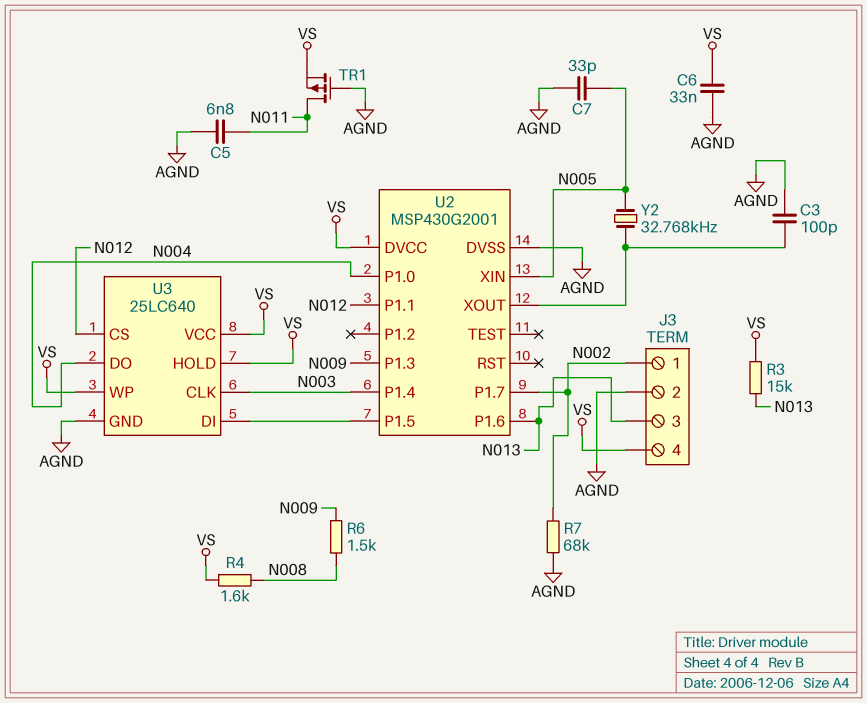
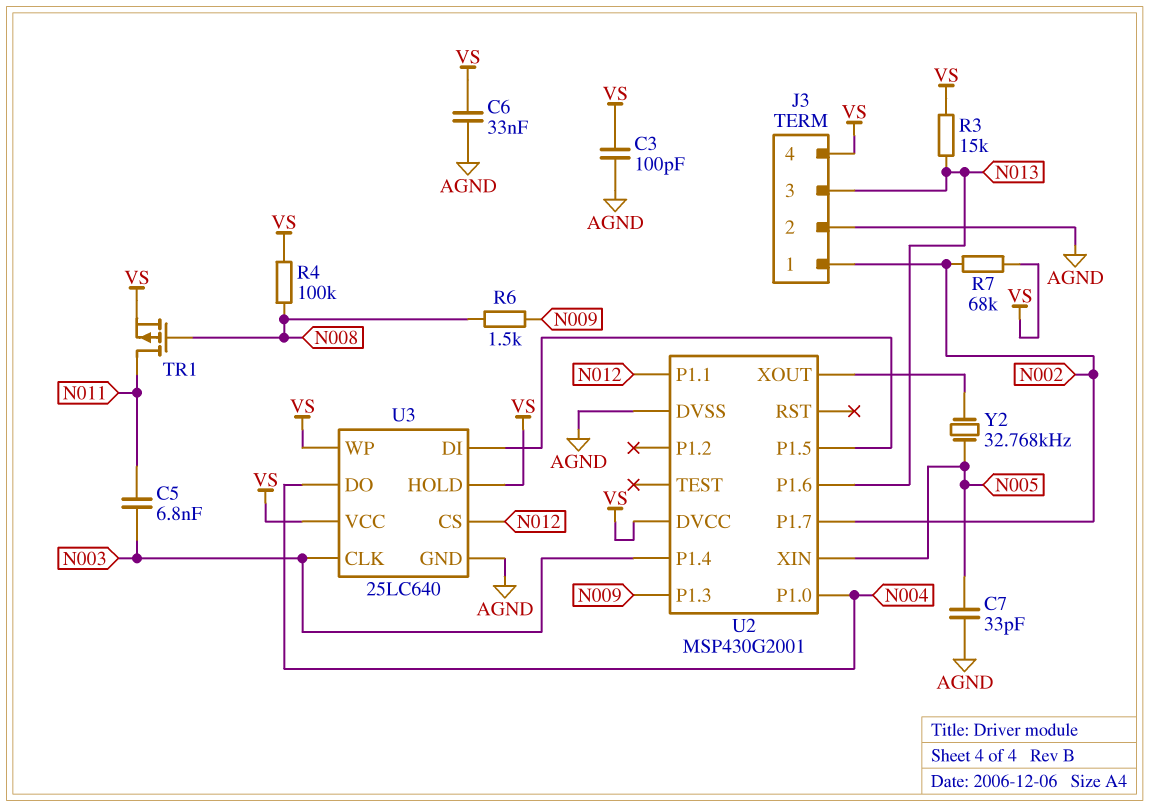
C3: 100pF (AGND, U2/XOUT) -> 100pF (AGND, VS)
C5: 6.8nF (AGND, N011) -> 6.8nF (N003, N011)
R4: 1.6k (N008, VS) -> 100k (N008, VS)
R7: 68k (AGND, N002) -> 68k (N002, VS)
TR1: PMOS (G AGND, D N011, S VS) -> PMOS (G N008, D N011, S VS)

